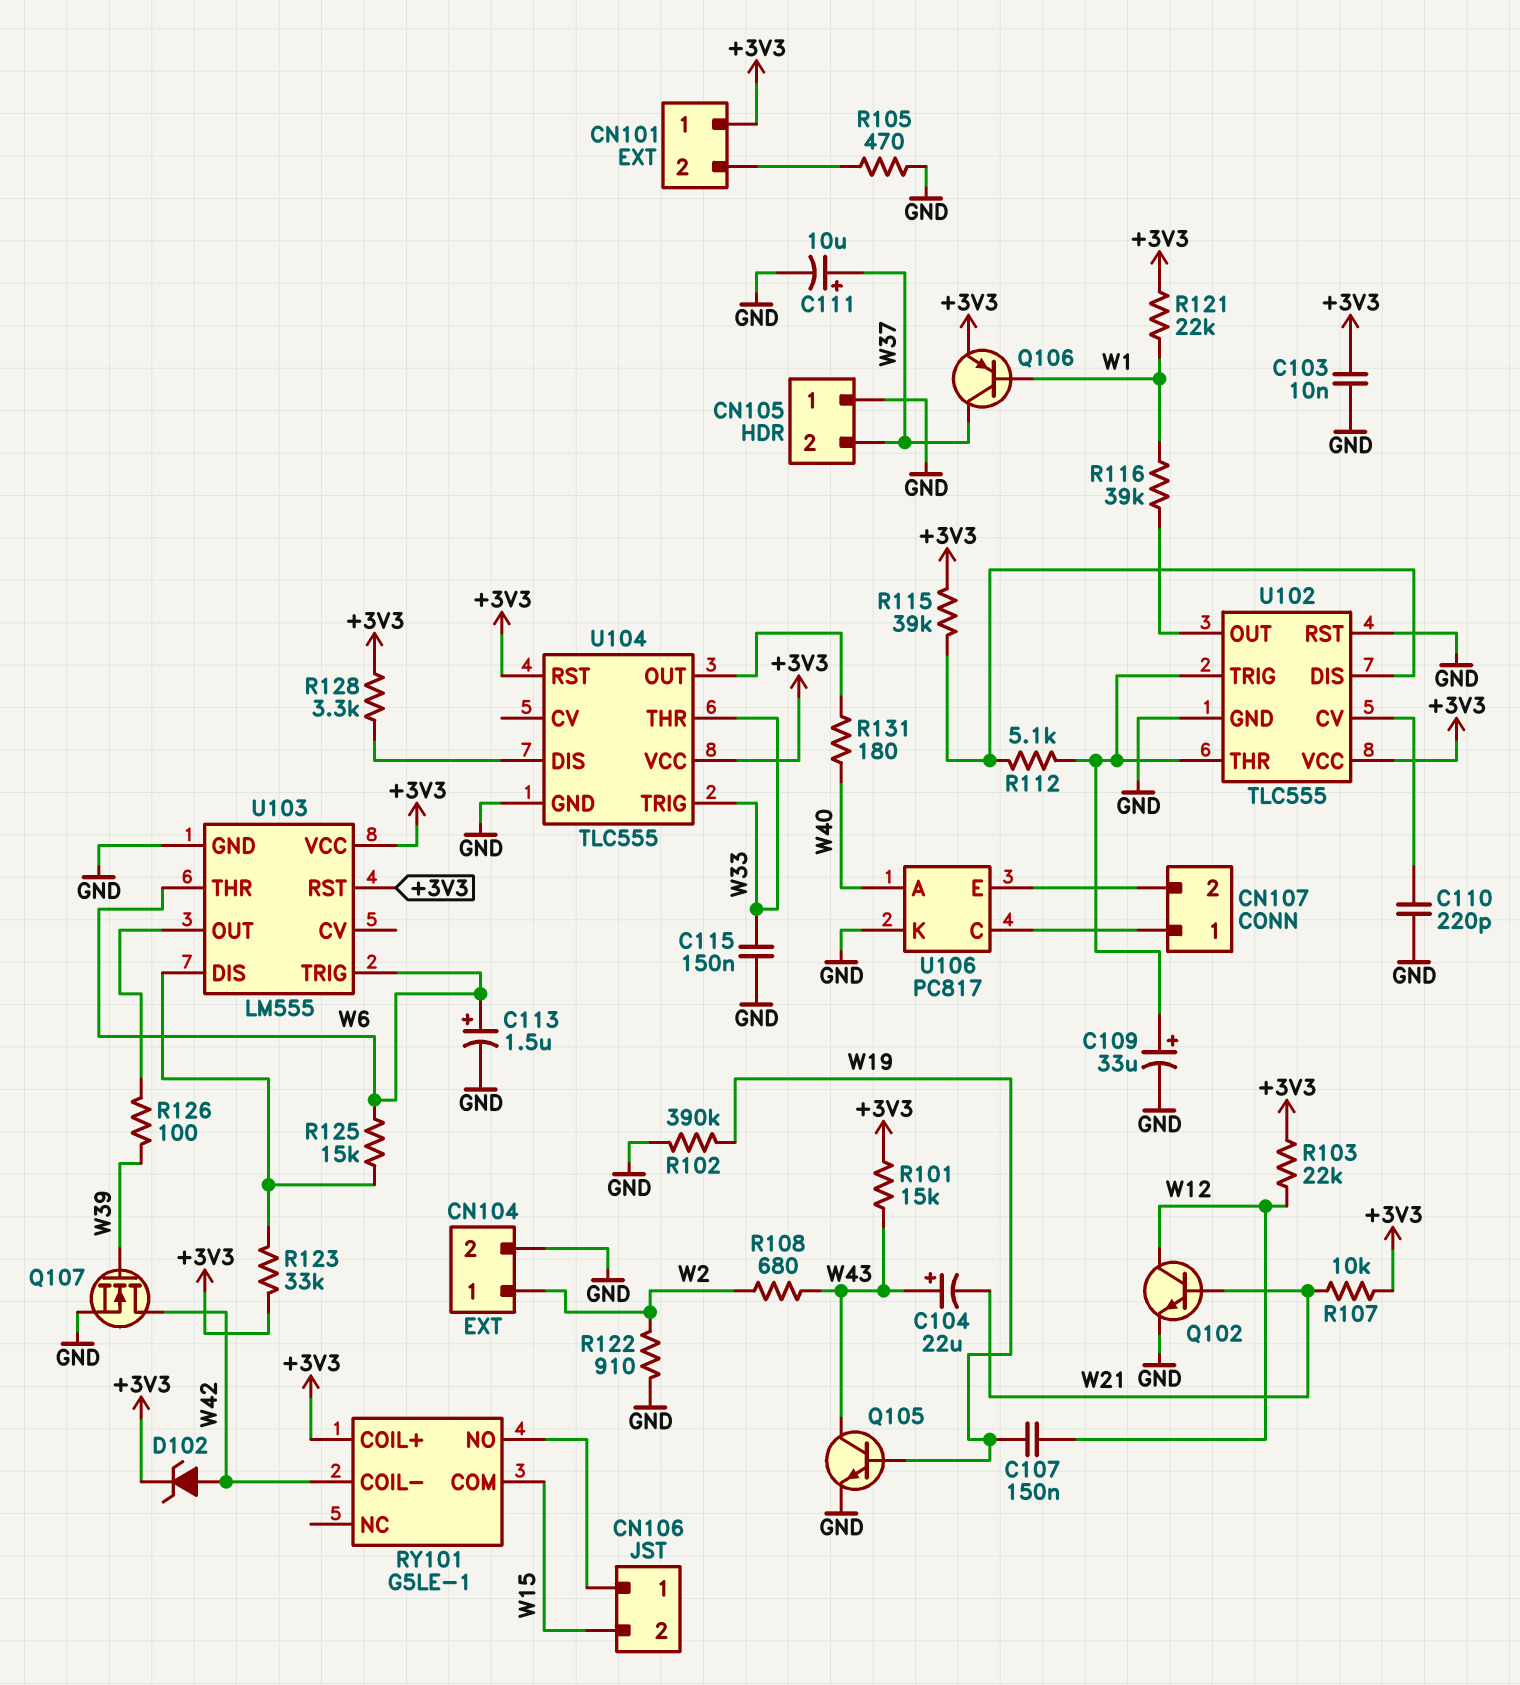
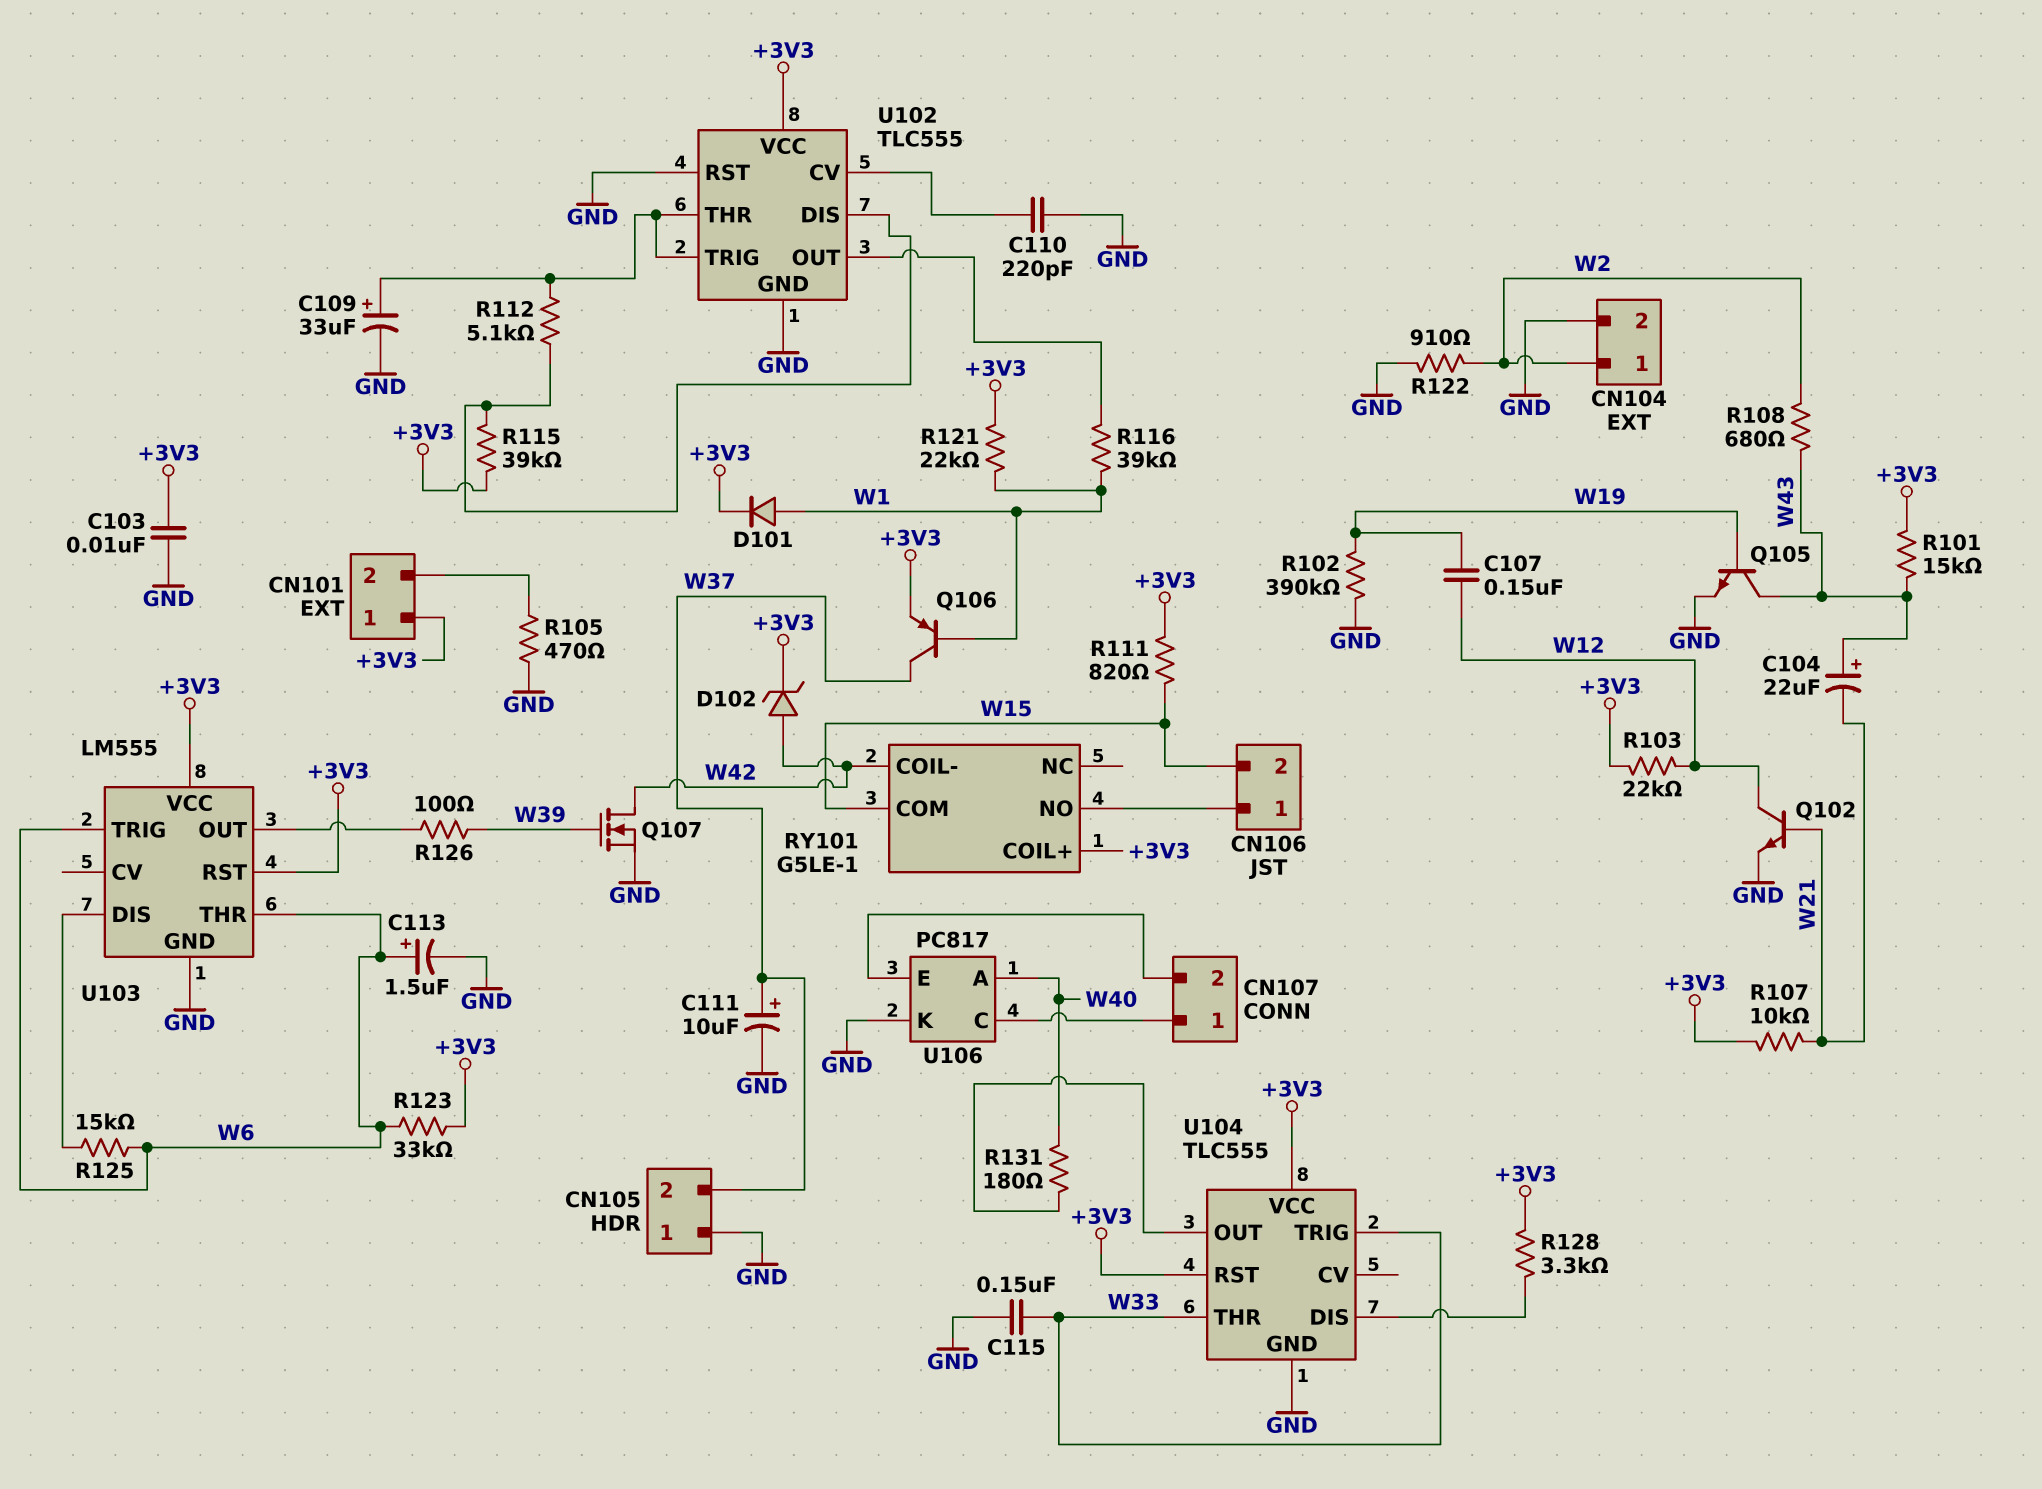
D101: none -> diode (A W1, K +3V3)
R111: none -> 820 (+3V3, W15)
R123: 33k (+3V3, U103/DIS) -> 33k (+3V3, W6)

